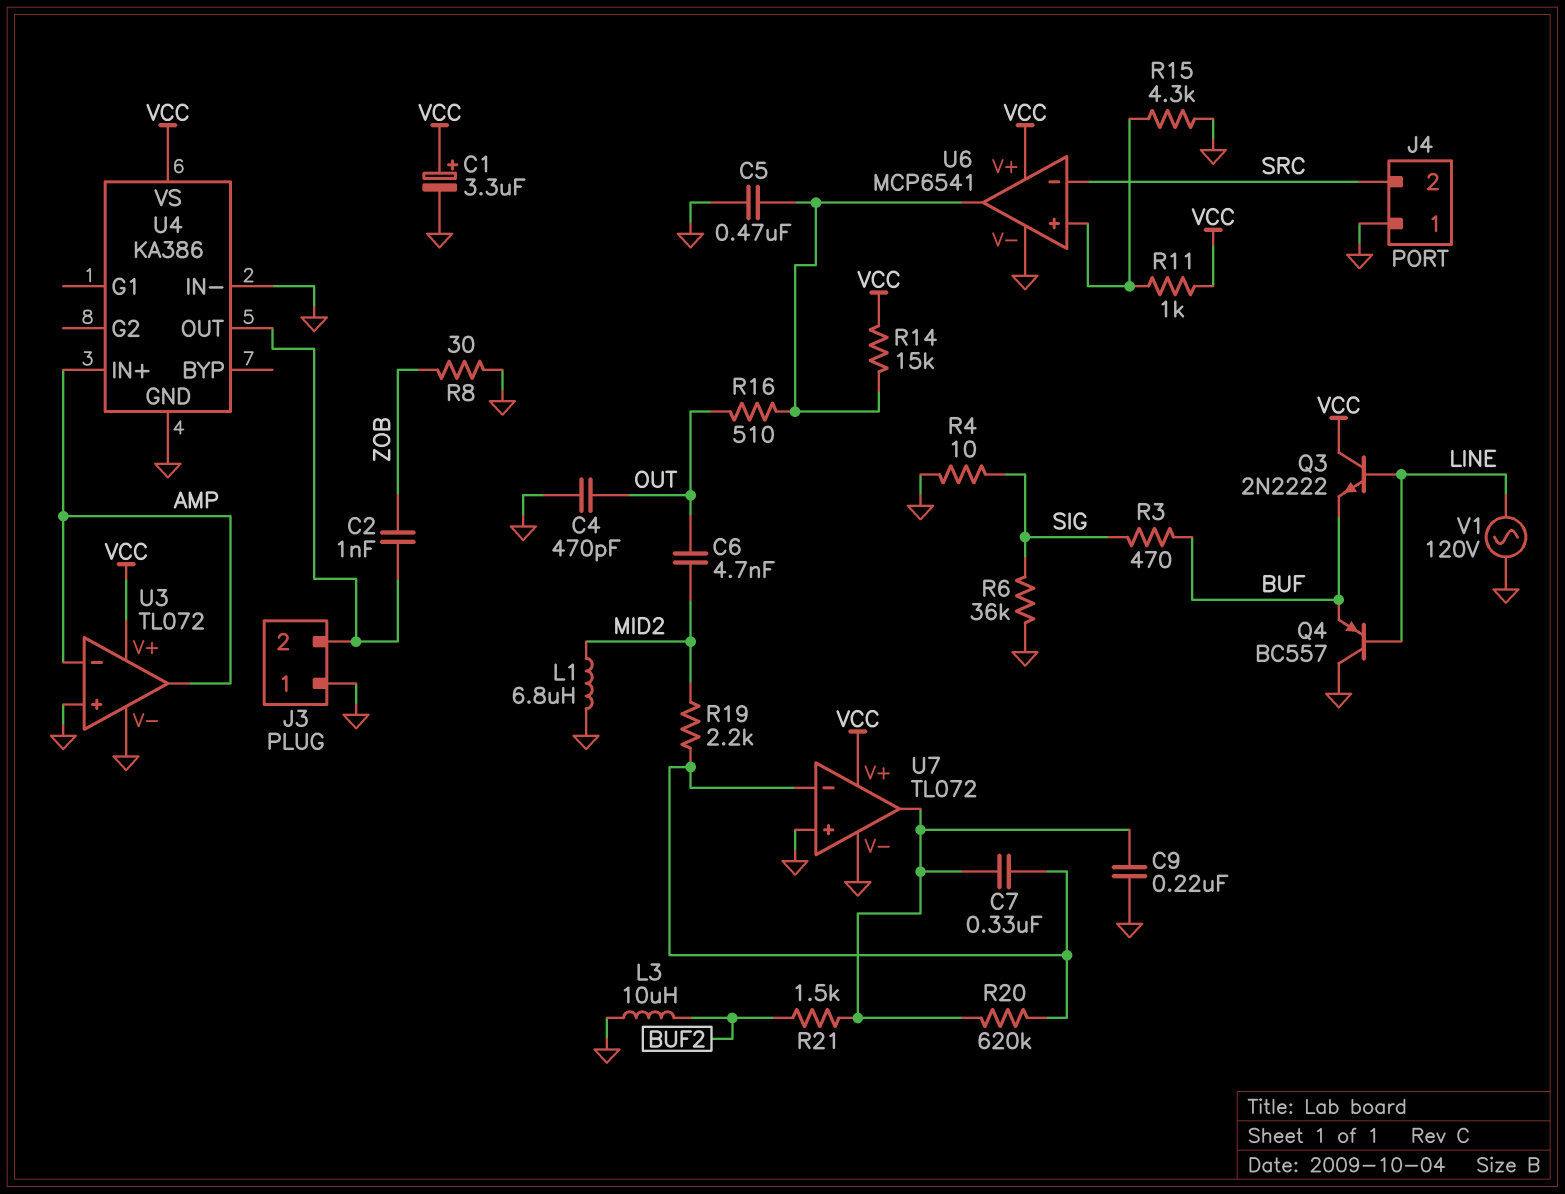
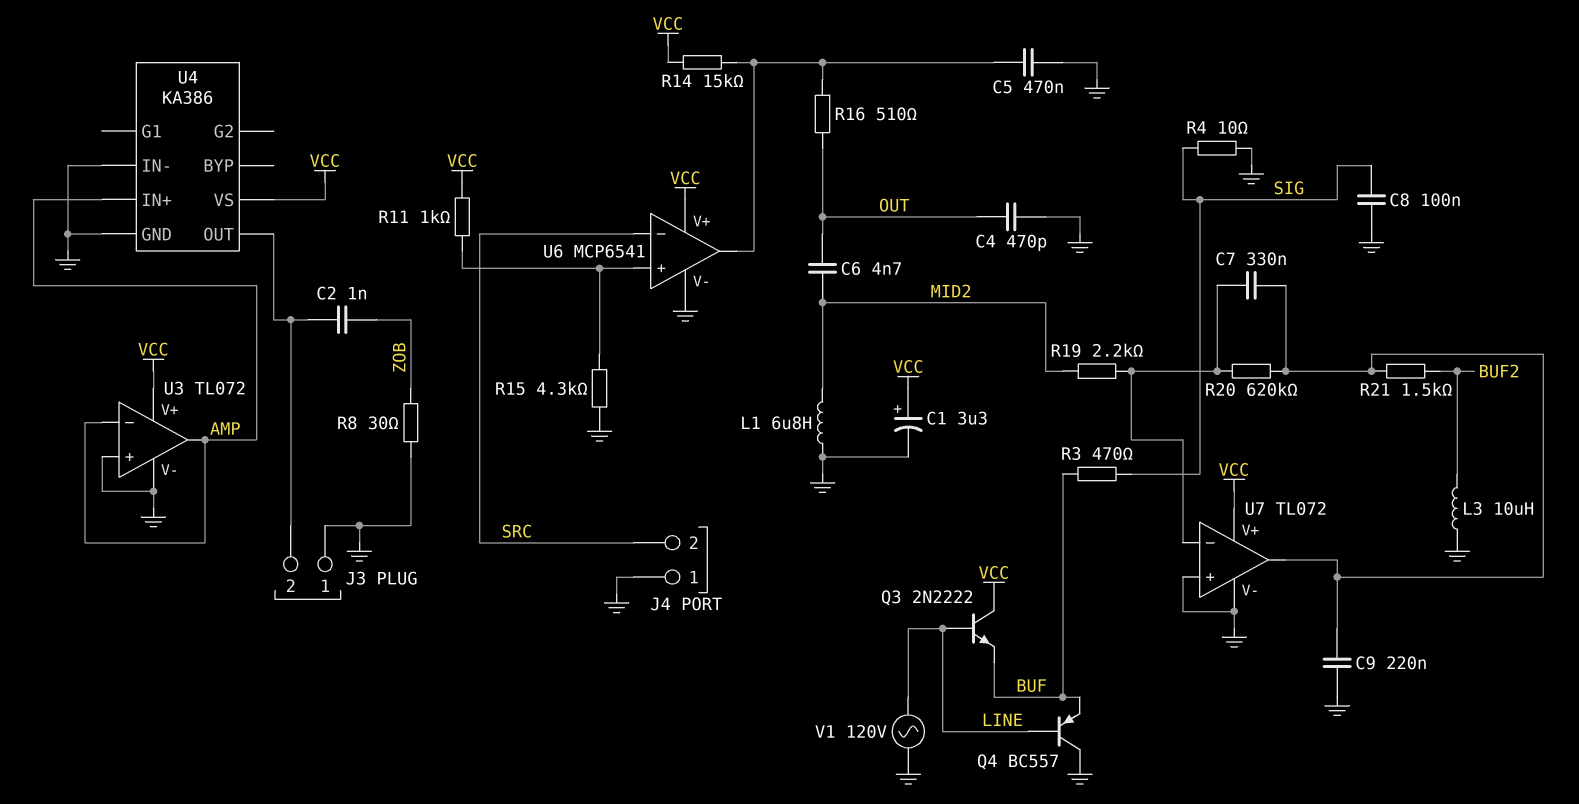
C8: none -> 100nF (GND, SIG)
R6: 36k (GND, SIG) -> none

